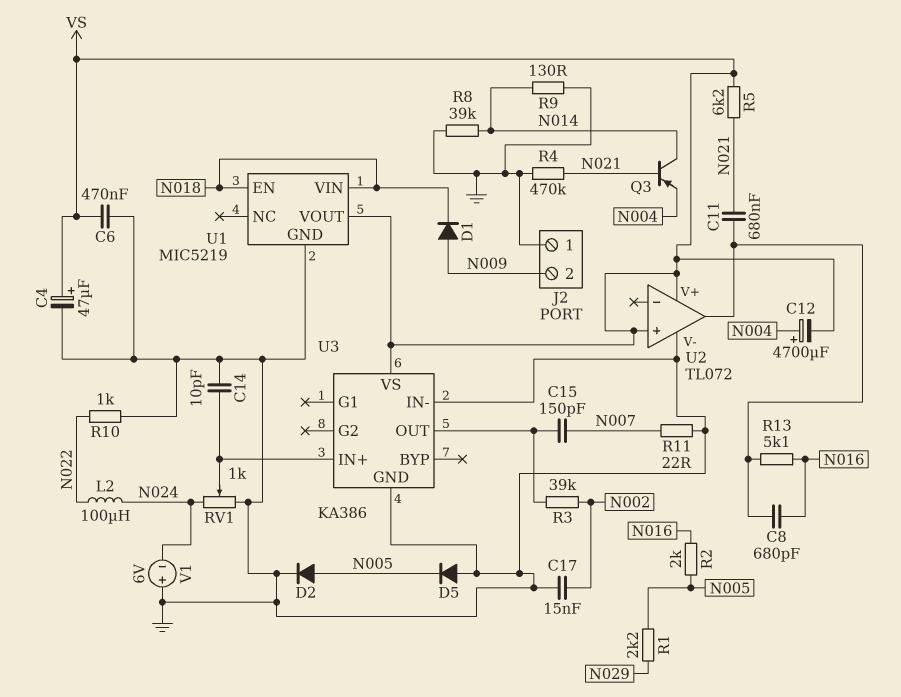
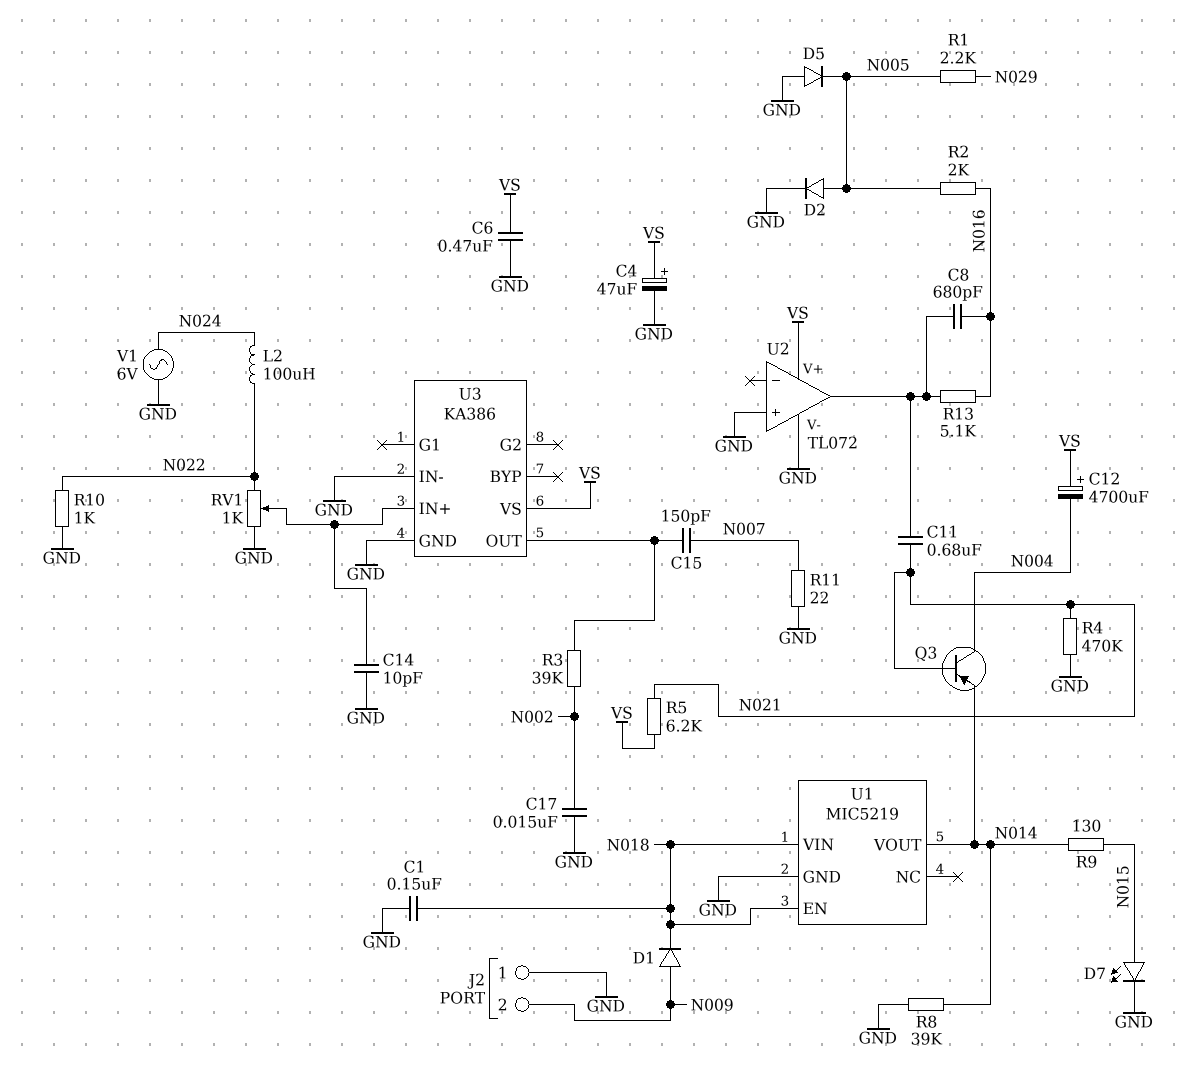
C1: none -> 150nF (GND, N018)
C12: 4700uF (plus N004, minus VS) -> 4700uF (plus VS, minus N004)
D7: none -> LED (A N015, K GND)
Q3: PNP (B N021, C N014, E N004) -> PNP (B N021, C N004, E N014)
R9: 130 (GND, N014) -> 130 (N014, N015)
RV1: 1k (GND, N024, wiper U3/IN+) -> 1k (GND, N022, wiper U3/IN+)
U1 pin VOUT: VS -> N014
U2 pin in+: VS -> GND
V1: 6V (plus GND, minus N024) -> AC 6V (GND, N024)

